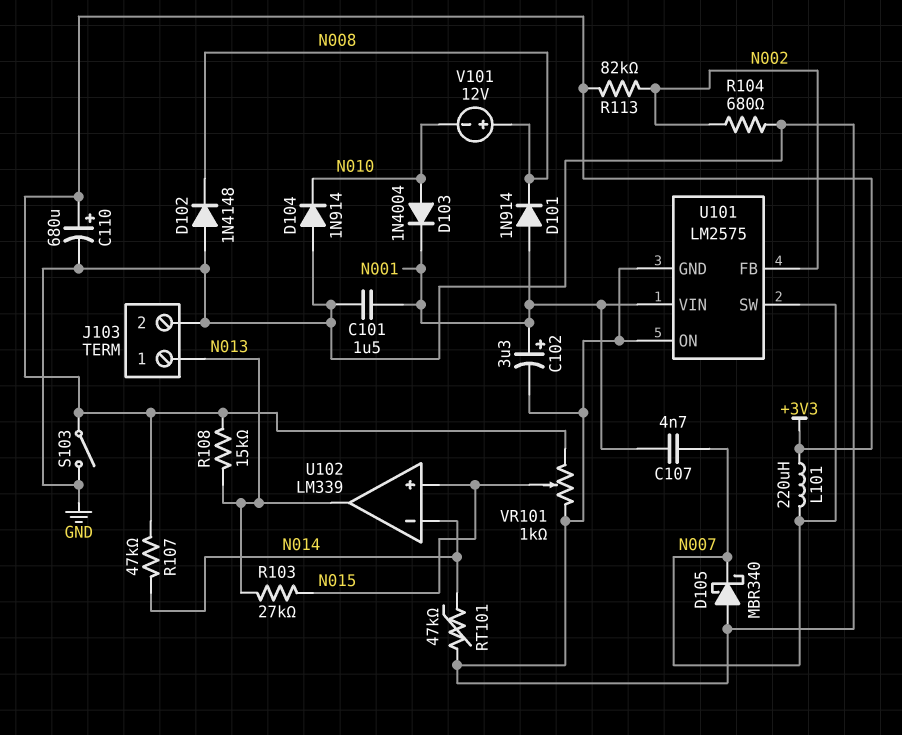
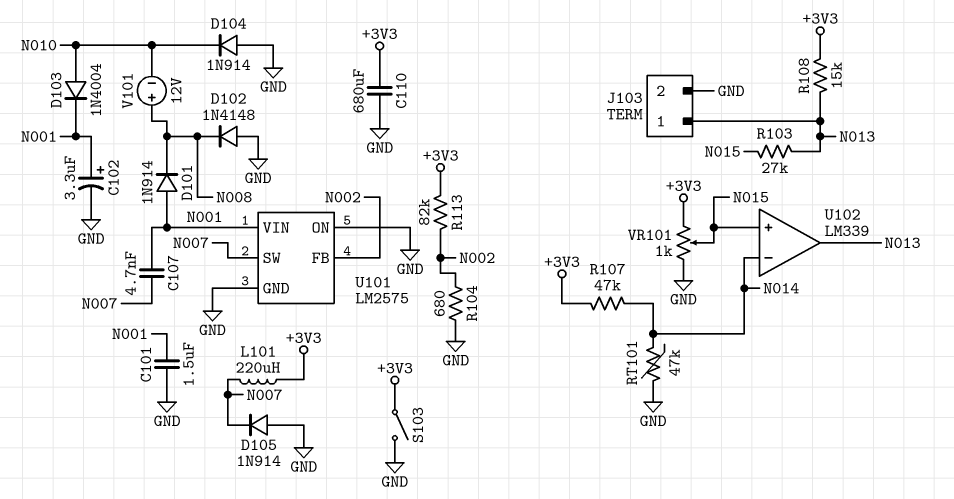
C110: 680uF (plus +3V3, minus GND) -> 680uF (+3V3, GND)
D105: schottky MBR340 (A GND, K N007) -> diode 1N914 (A GND, K N007)

